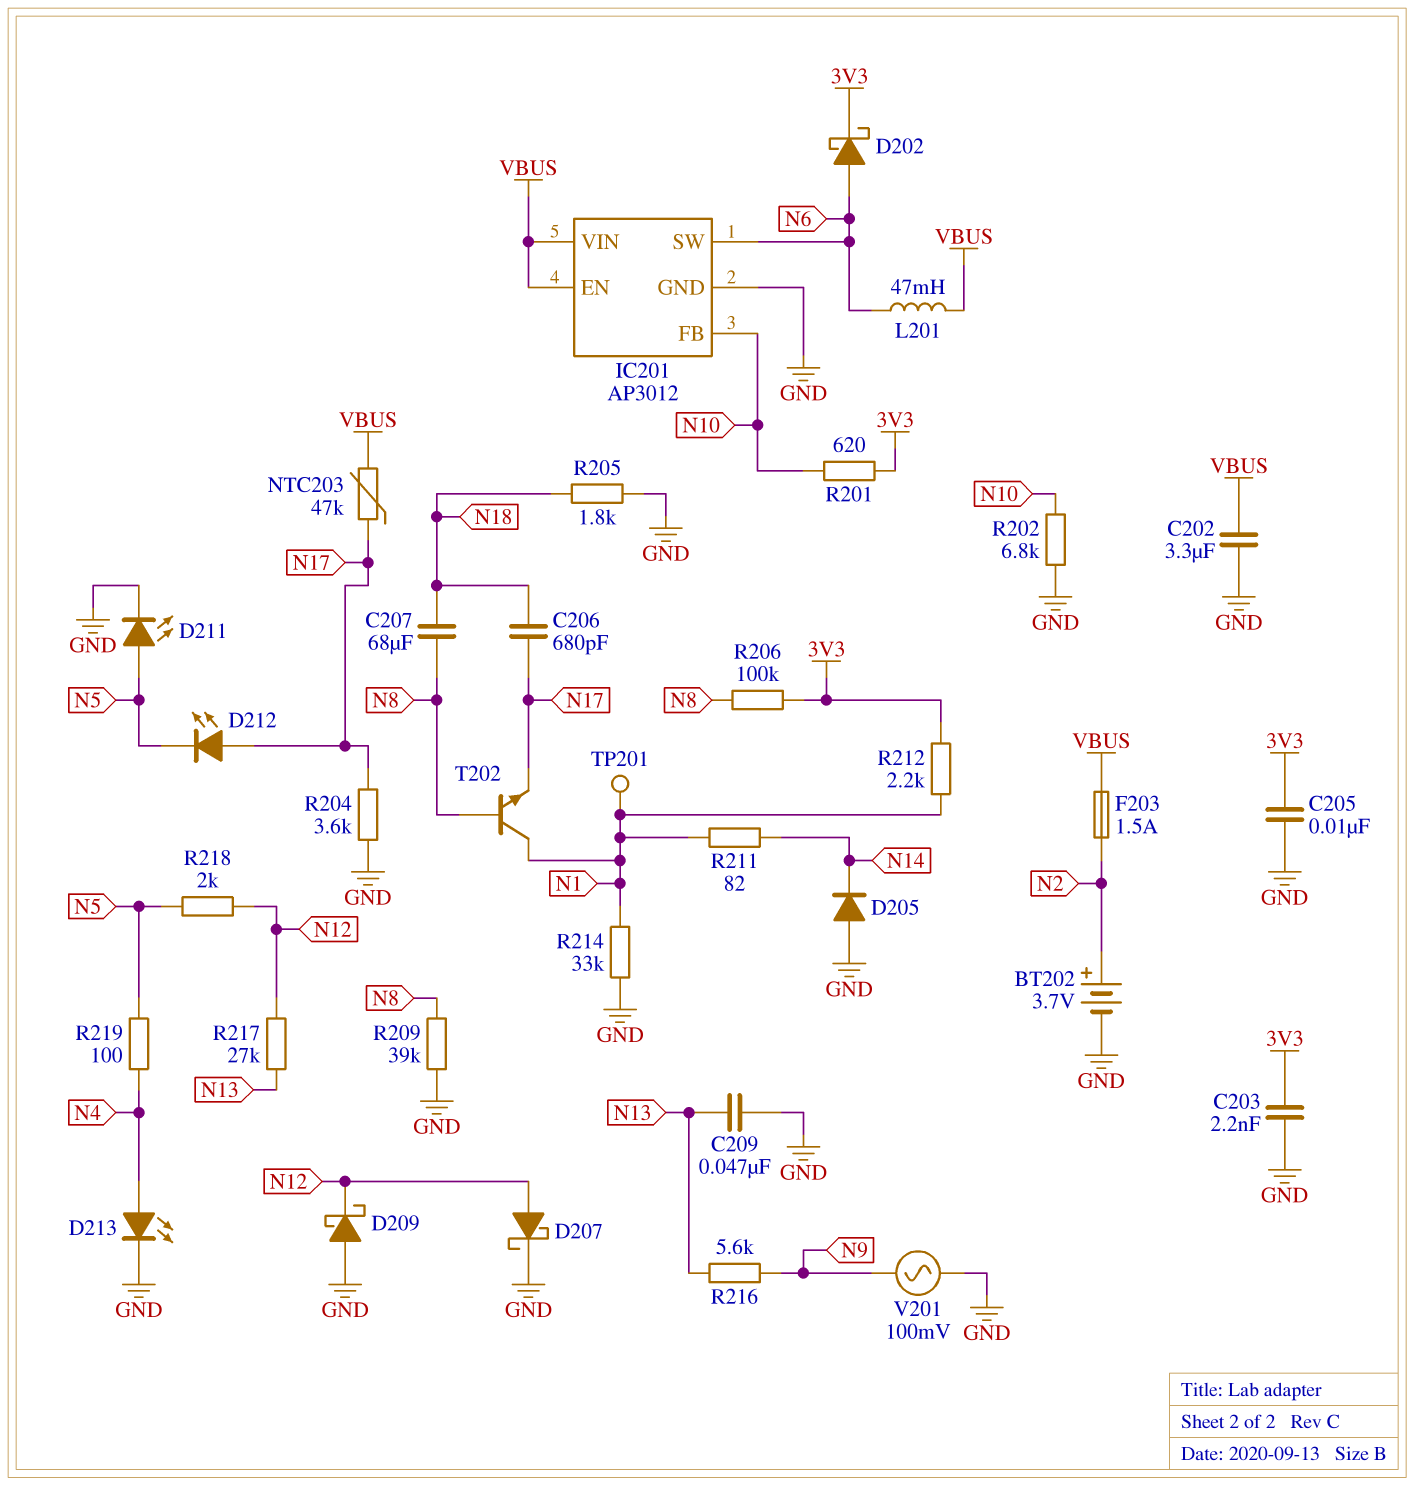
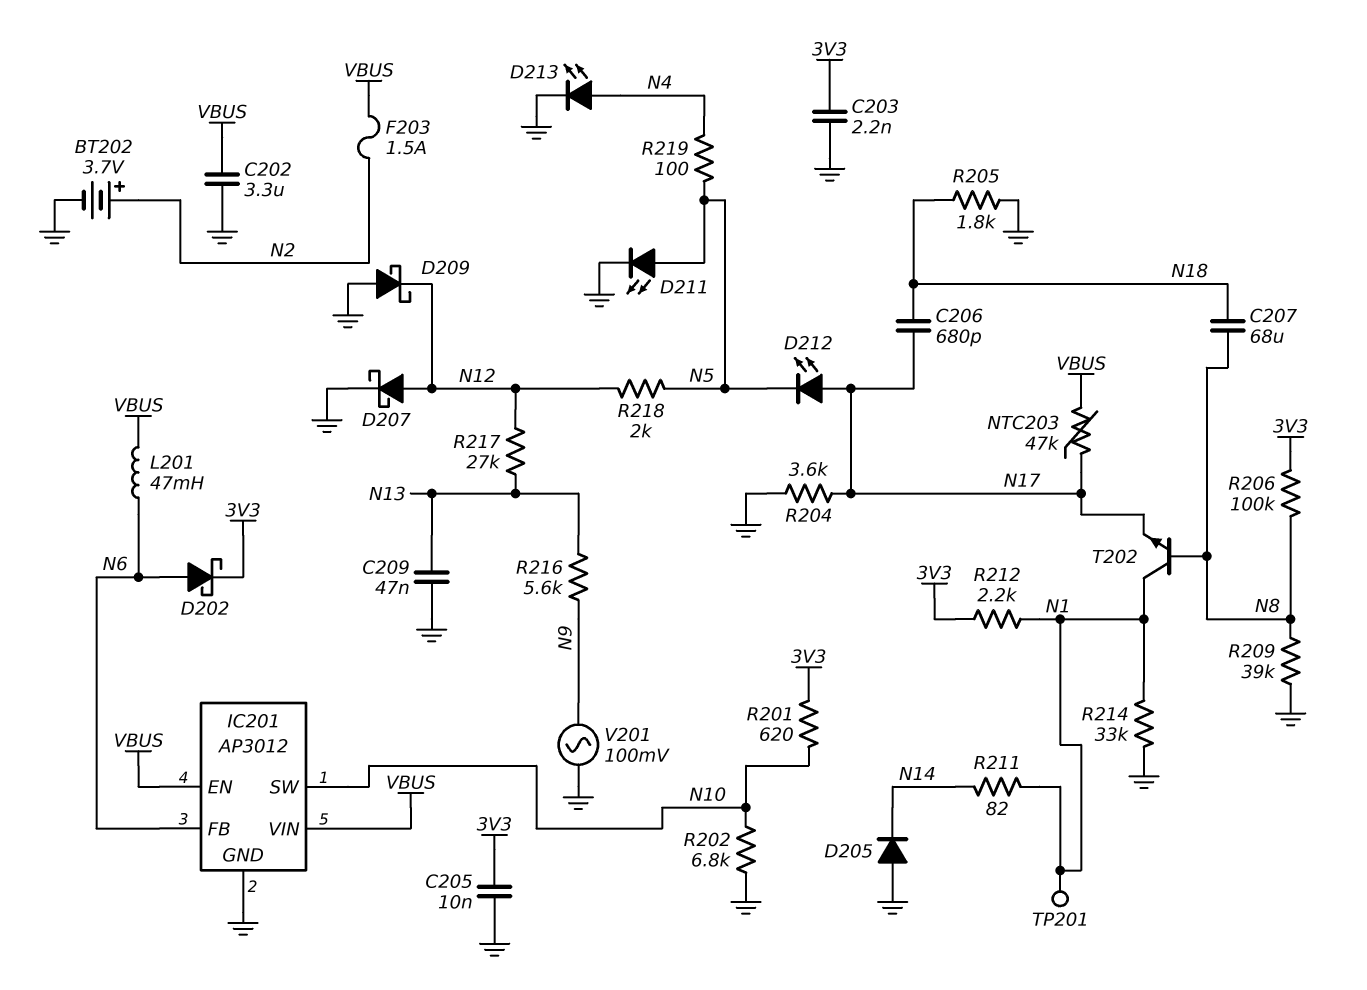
IC201 pin FB: N10 -> N6
IC201 pin SW: N6 -> N10

